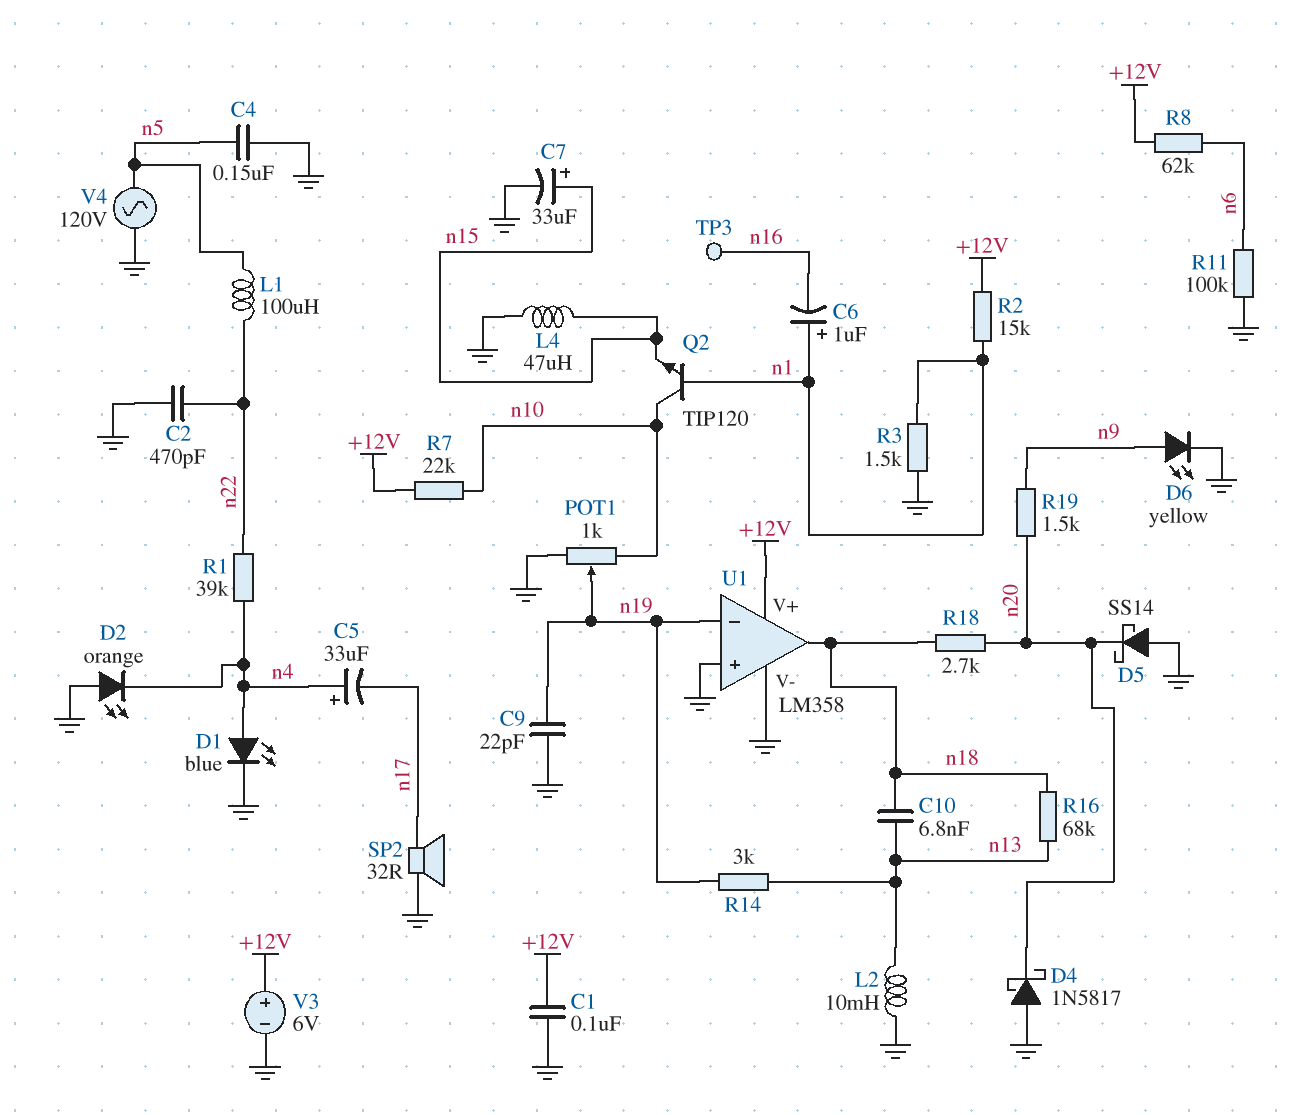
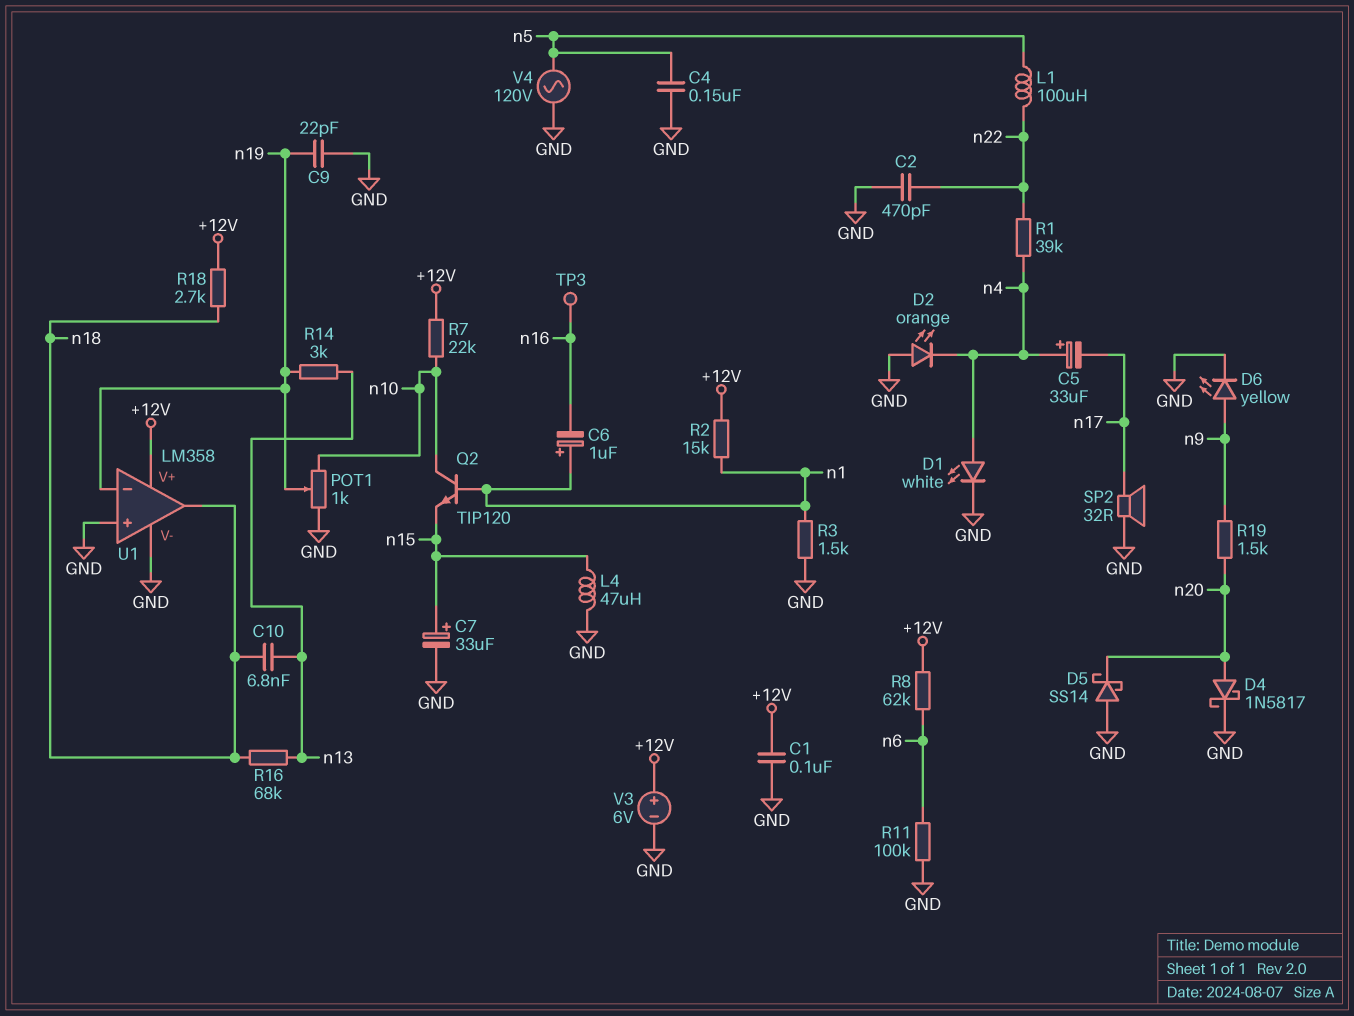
D1: LED blue (A n4, K GND) -> LED white (A n4, K GND)
D4: schottky 1N5817 (A GND, K n20) -> schottky 1N5817 (A n20, K GND)
L2: 10mH (GND, n13) -> none
R18: 2.7k (n18, n20) -> 2.7k (+12V, n18)

